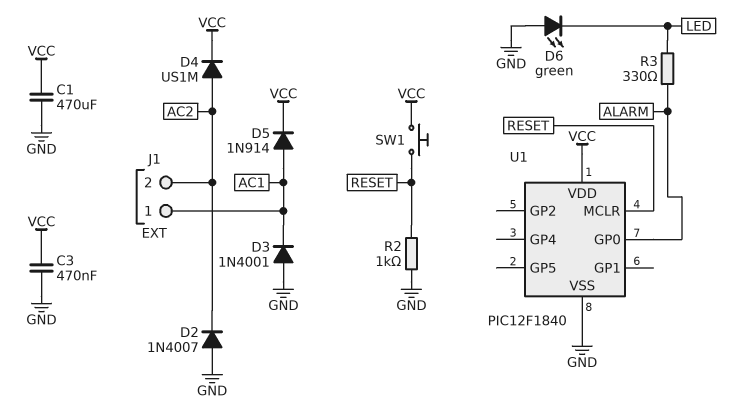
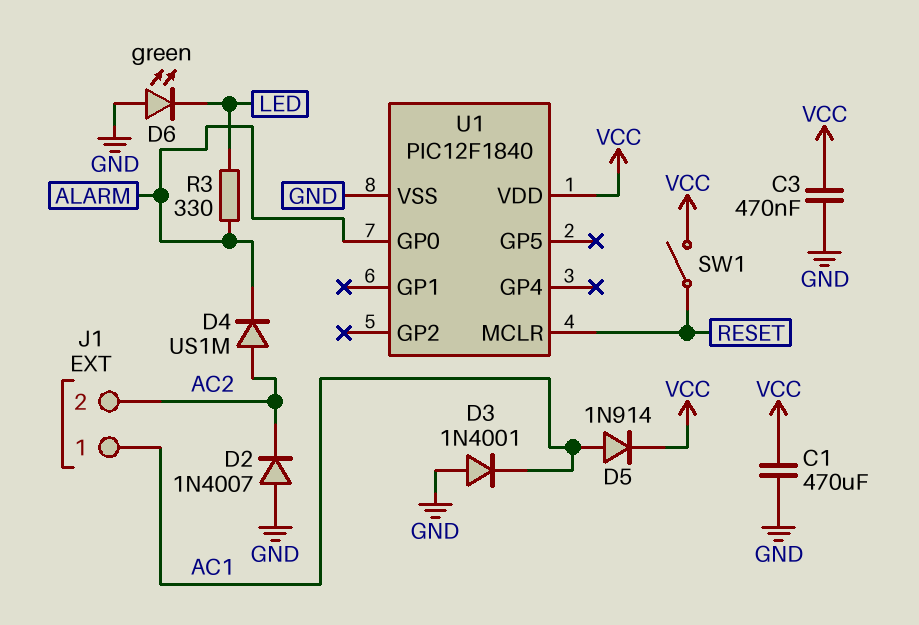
D4: diode US1M (A AC2, K VCC) -> diode US1M (A AC2, K ALARM)
R2: 1k (GND, RESET) -> none
SW1: button (RESET, VCC) -> switch (RESET, VCC)

